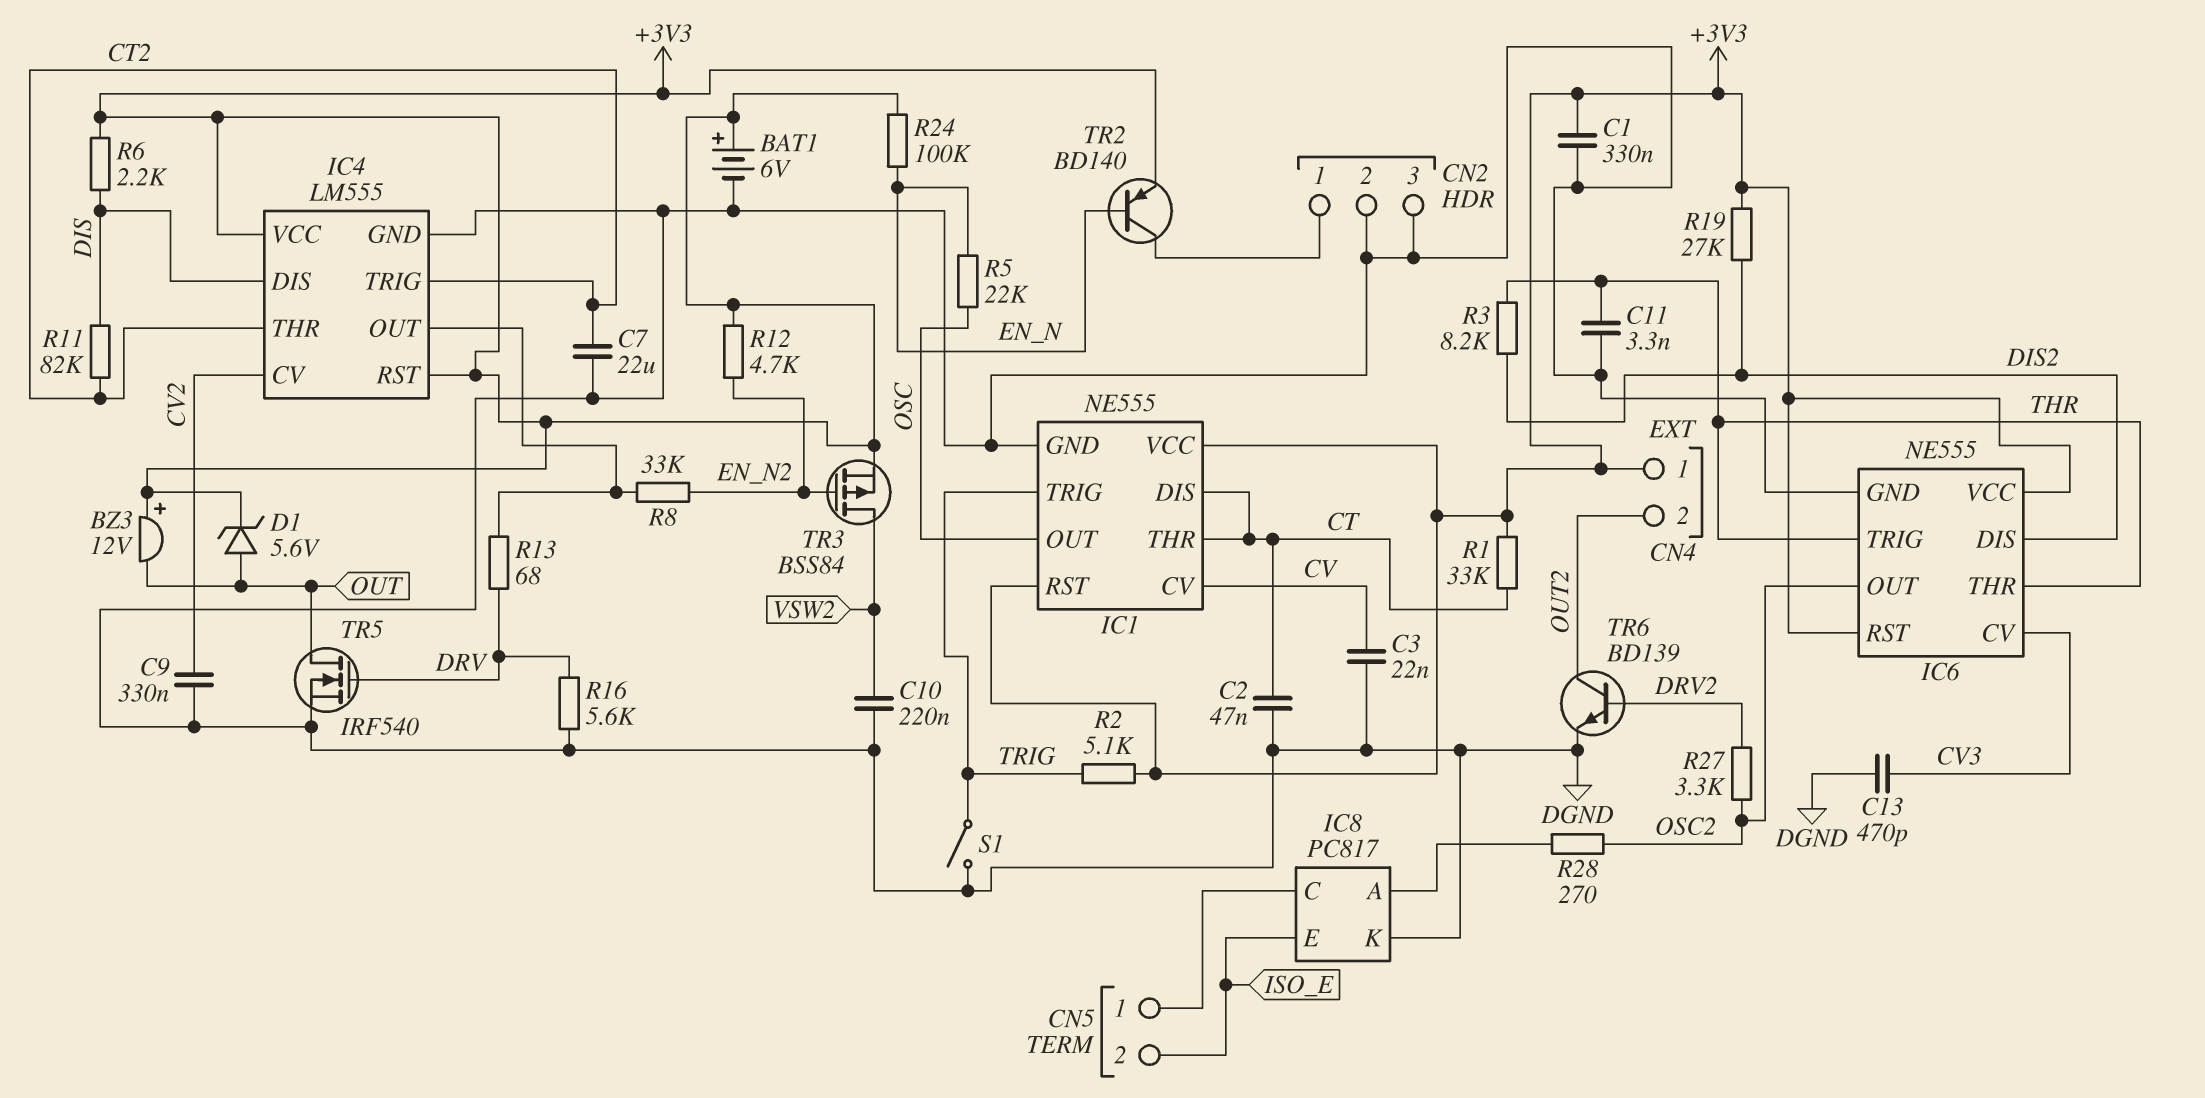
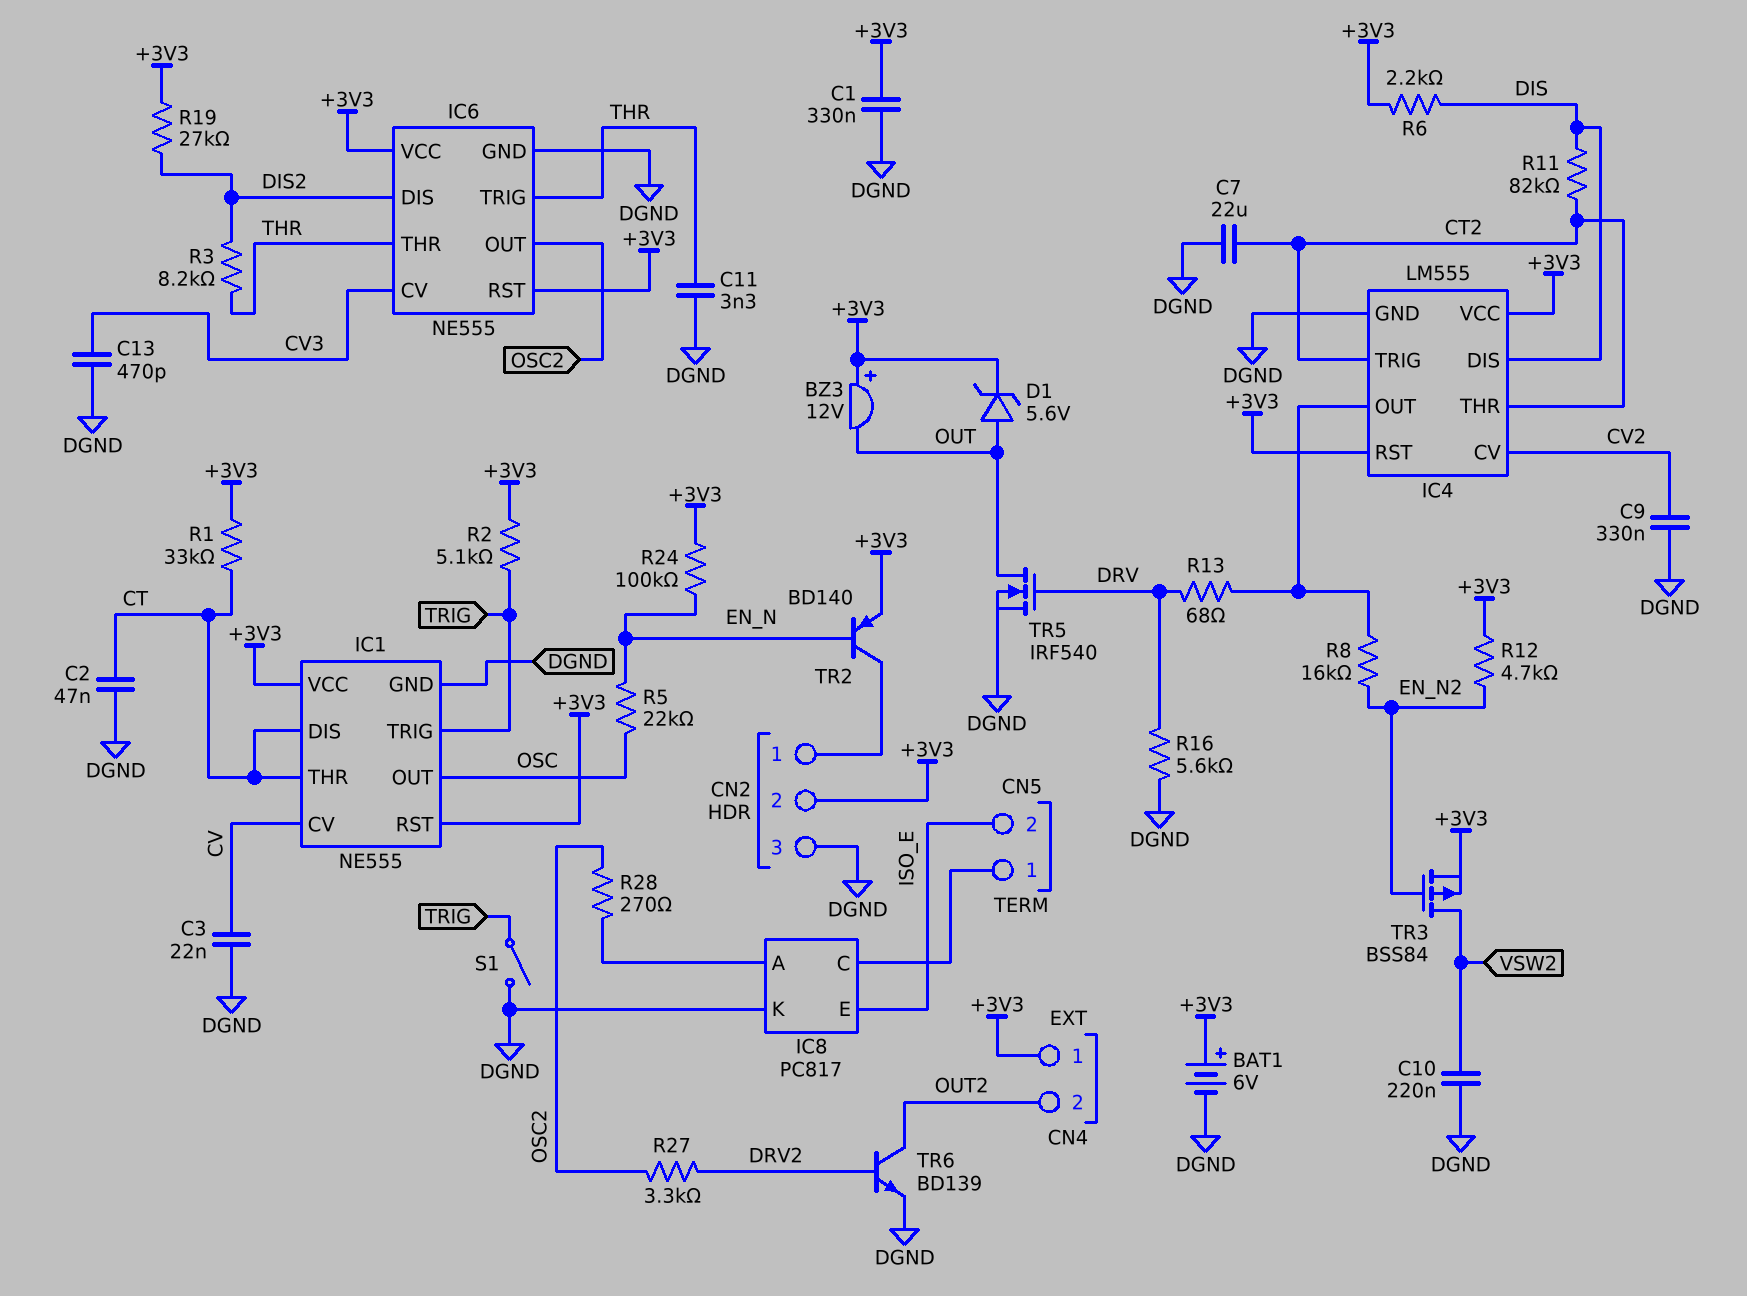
CN2 pin 2: DGND -> +3V3
R8: 33k (EN_N2, IC4/OUT) -> 16k (EN_N2, IC4/OUT)

